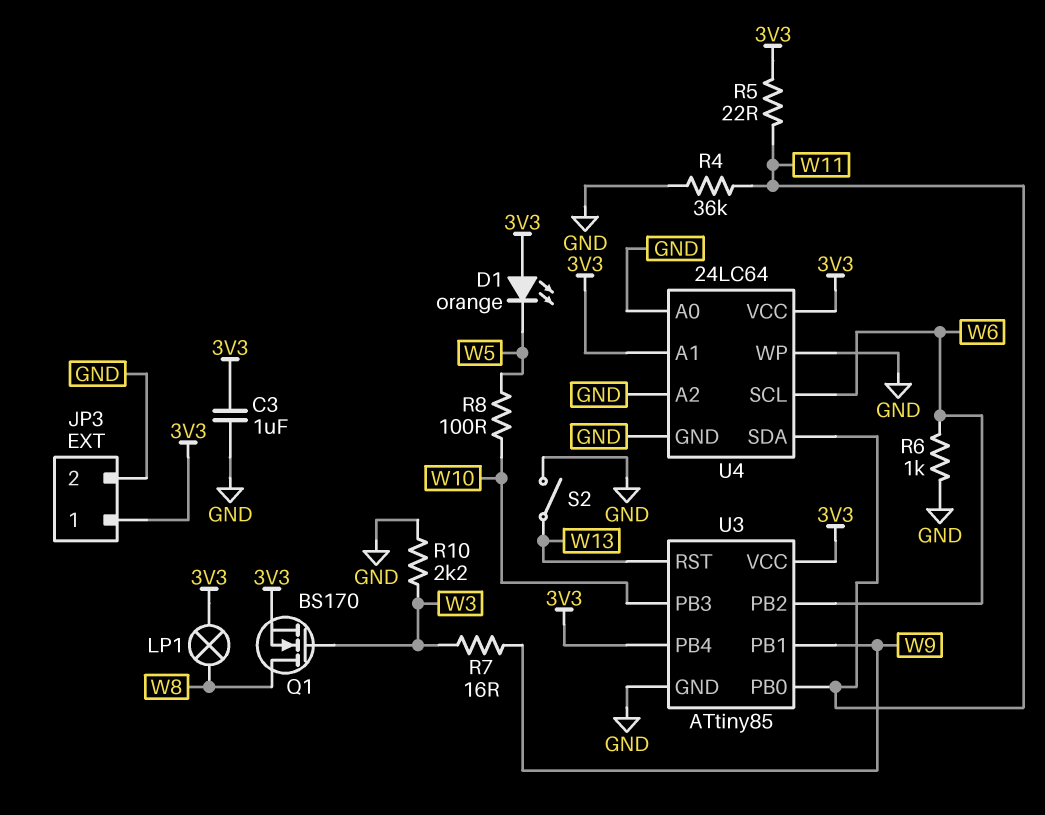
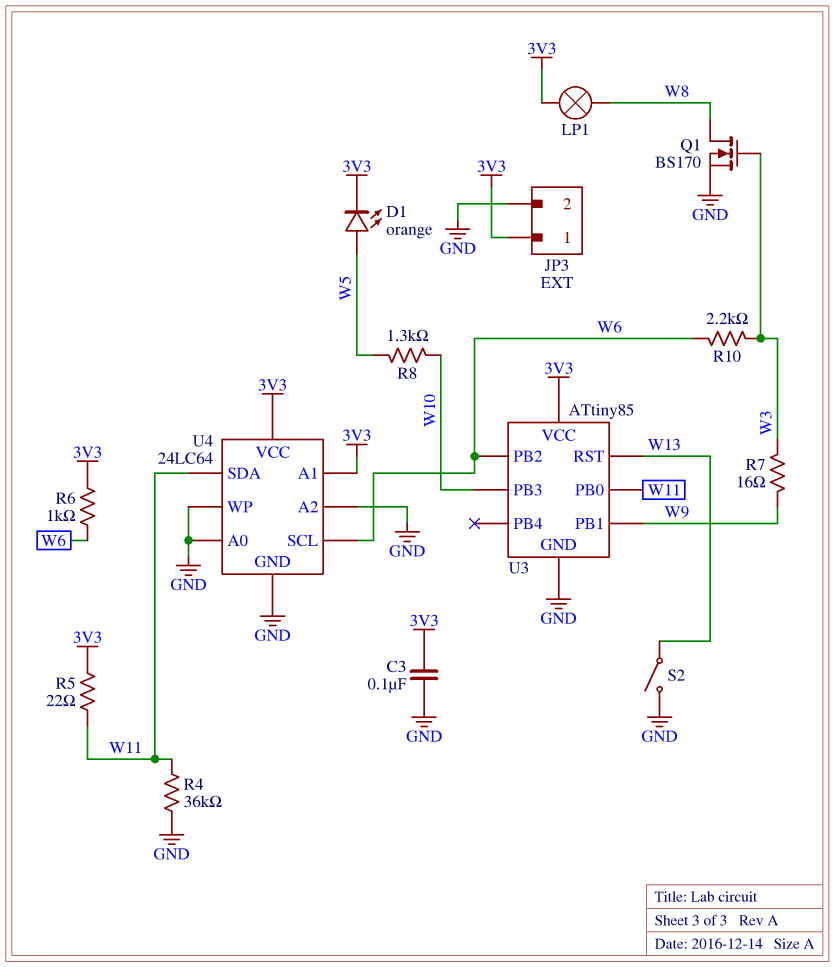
C3: 1uF (3V3, GND) -> 100nF (3V3, GND)
D1: LED orange (A 3V3, K W5) -> LED orange (A W5, K 3V3)
Q1: NMOS BS170 (G W3, D W8, S 3V3) -> NMOS BS170 (G W3, D W8, S GND)
R6: 1k (GND, W6) -> 1k (3V3, W6)
R8: 100 (W5, W10) -> 1.3k (W5, W10)
R10: 2.2k (GND, W3) -> 2.2k (W3, W6)
U3 pin PB4: 3V3 -> none

